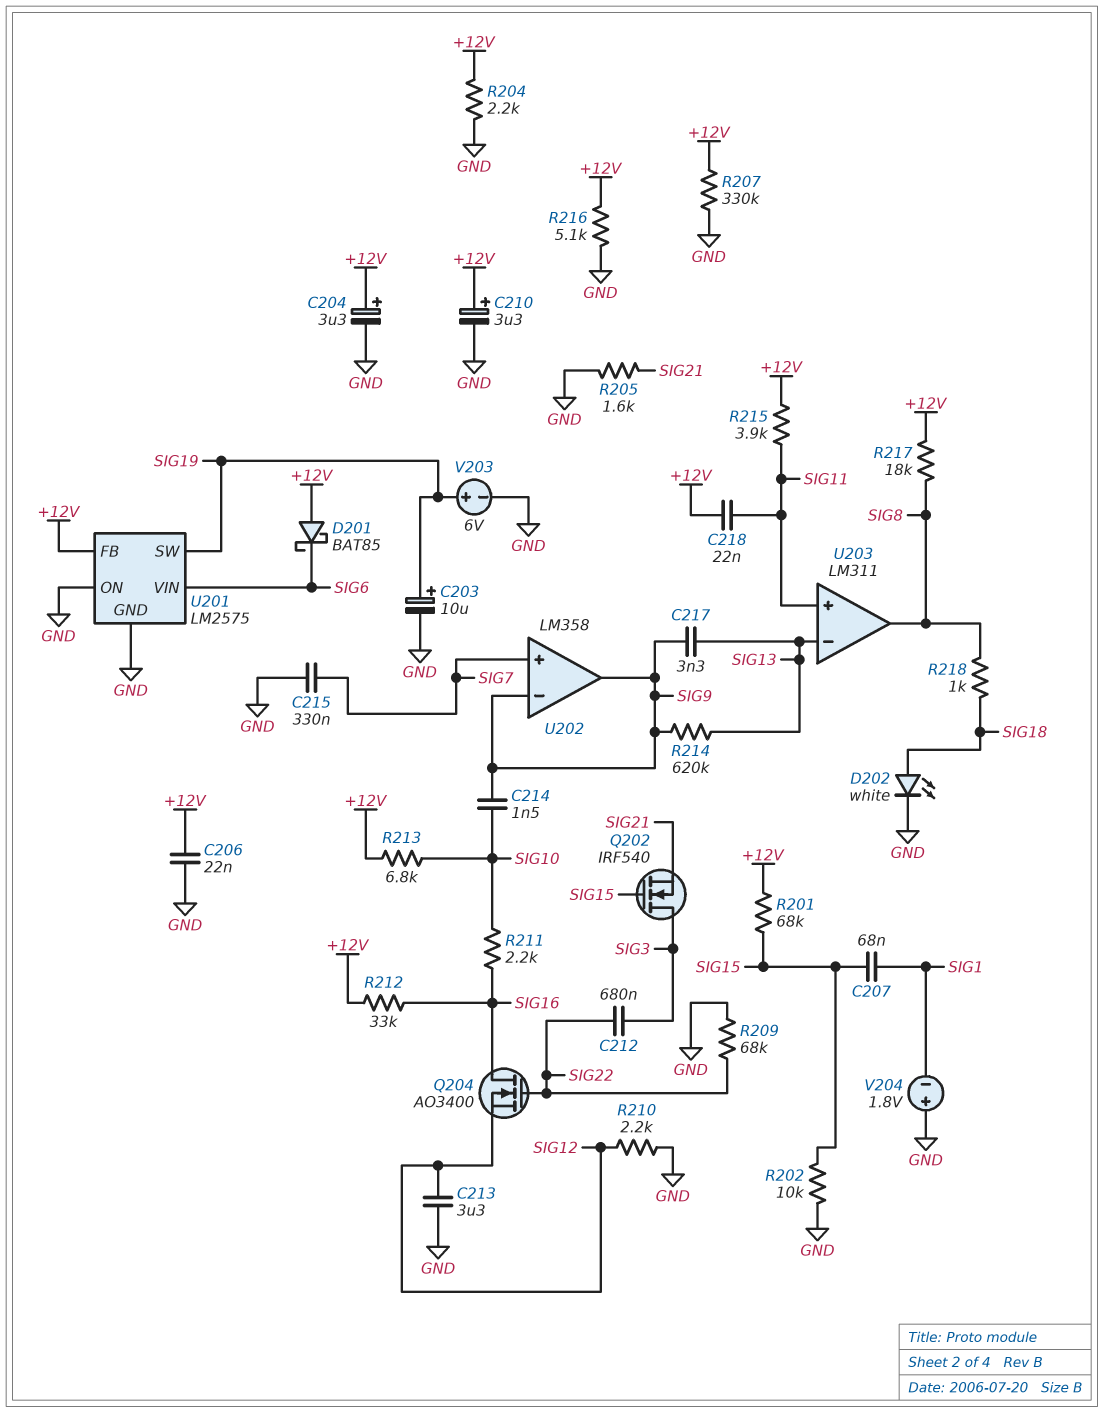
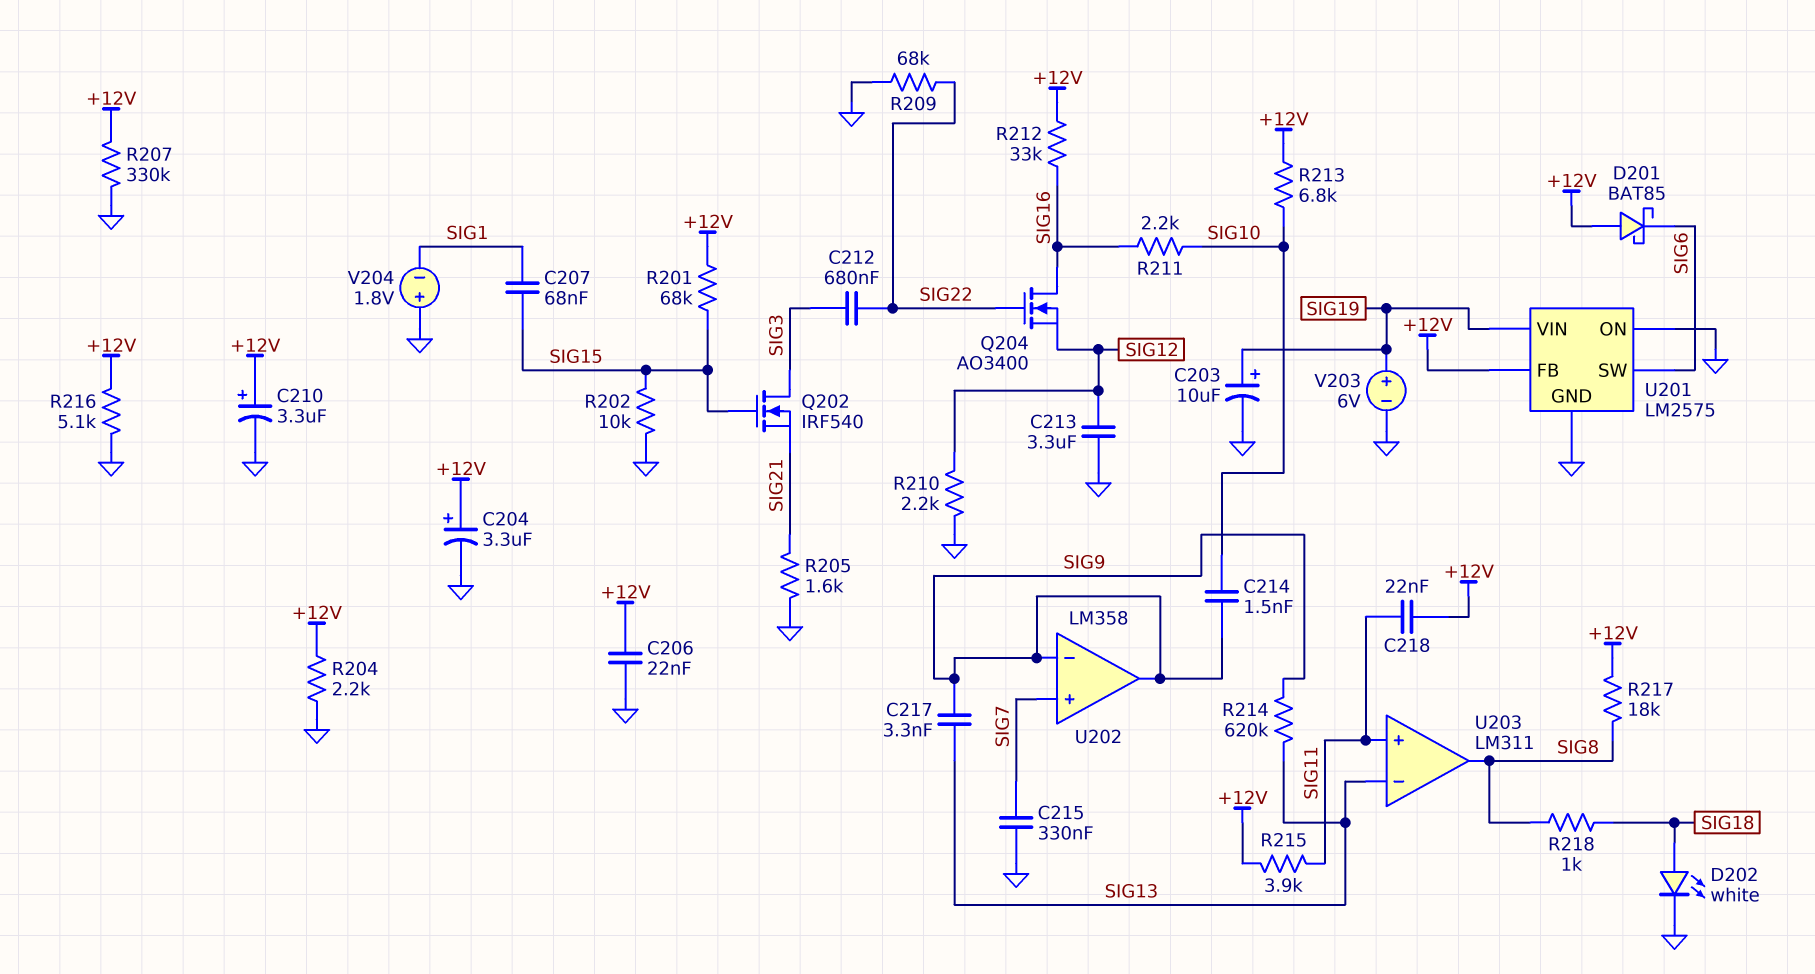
U201 pin SW: SIG19 -> SIG6
U201 pin VIN: SIG6 -> SIG19

